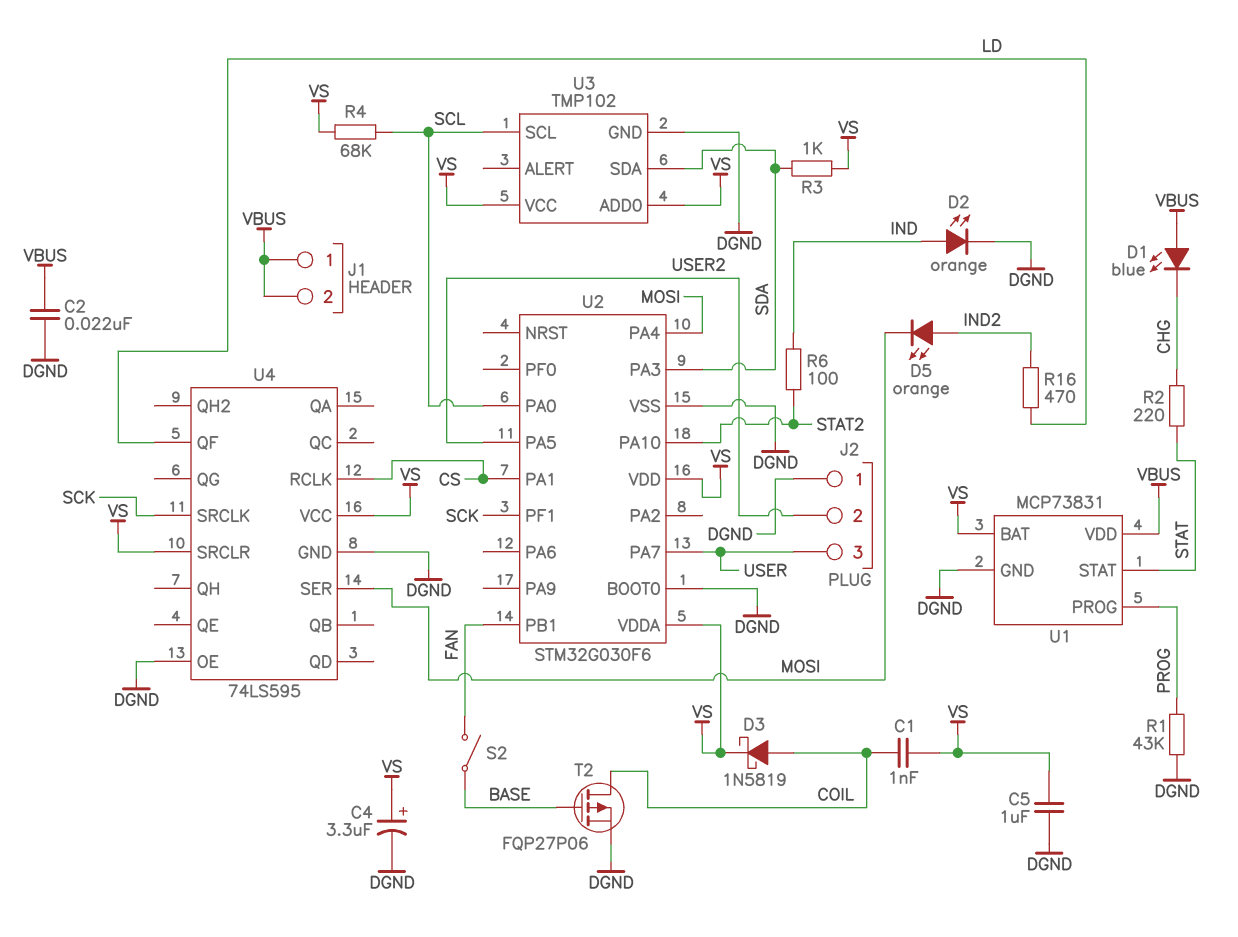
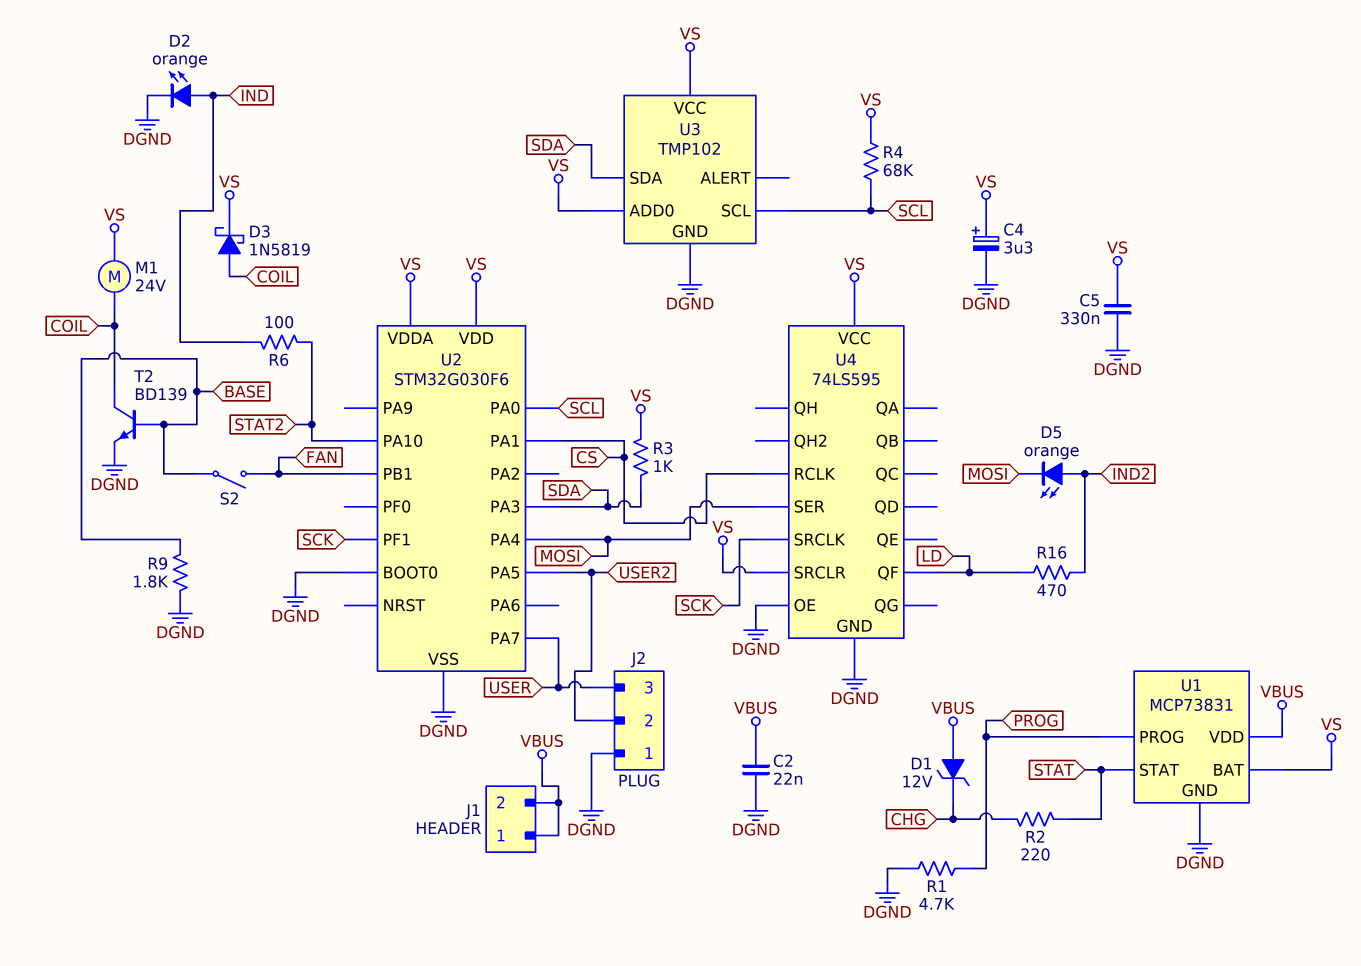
C1: 1nF (COIL, VS) -> none
C5: 1uF (DGND, VS) -> 330nF (DGND, VS)
D1: LED blue (A VBUS, K CHG) -> zener 12V (A VBUS, K CHG)
M1: none -> motor 24V (COIL, VS)
R1: 43k (DGND, PROG) -> 4.7k (DGND, PROG)
R9: none -> 1.8k (BASE, DGND)
T2: PMOS FQP27P06 (G BASE, D COIL, S DGND) -> NPN BD139 (B BASE, C COIL, E DGND)

